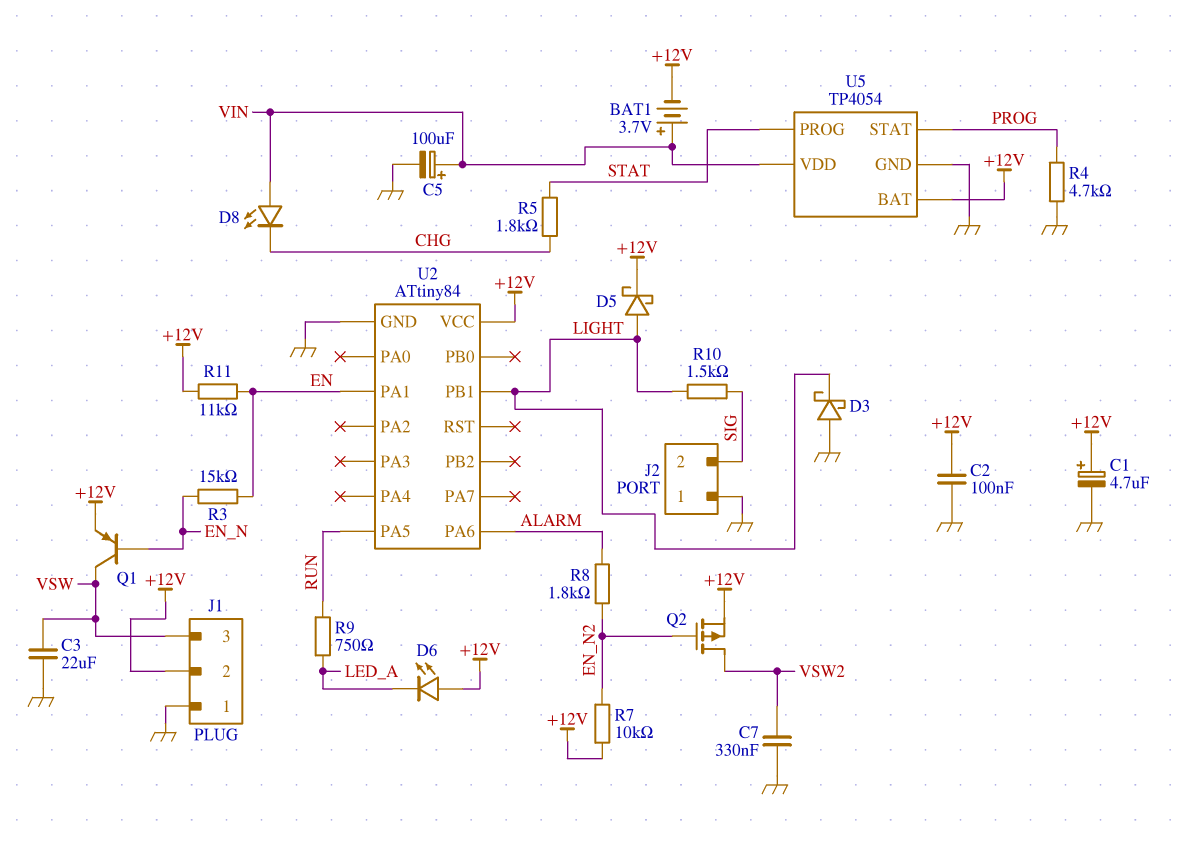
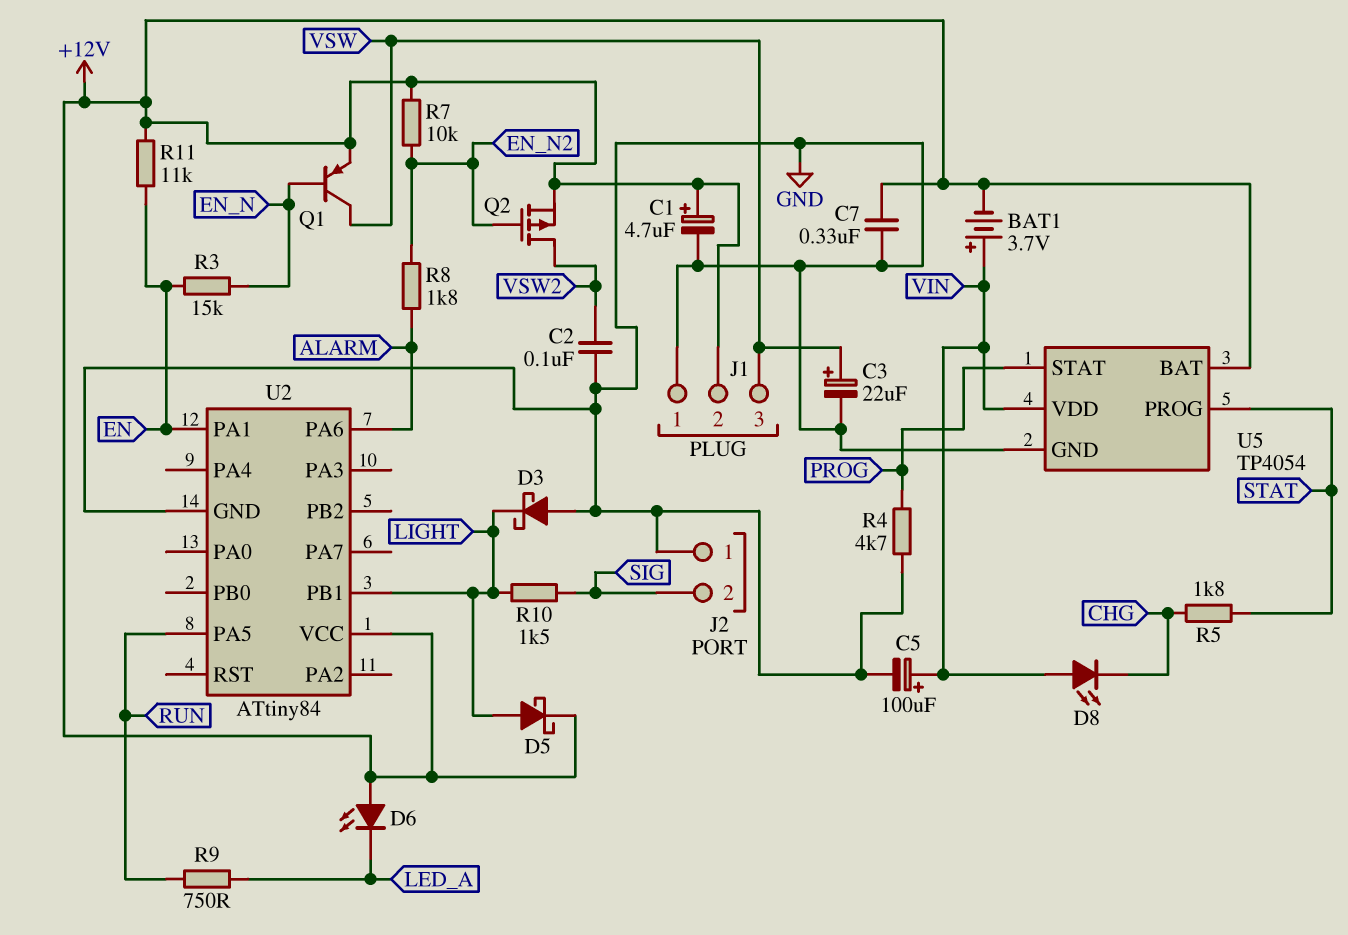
C2: 100nF (+12V, GND) -> 100nF (GND, VSW2)
C3: 22uF (GND, VSW) -> 22uF (plus VSW, minus GND)
C7: 330nF (GND, VSW2) -> 330nF (+12V, GND)

